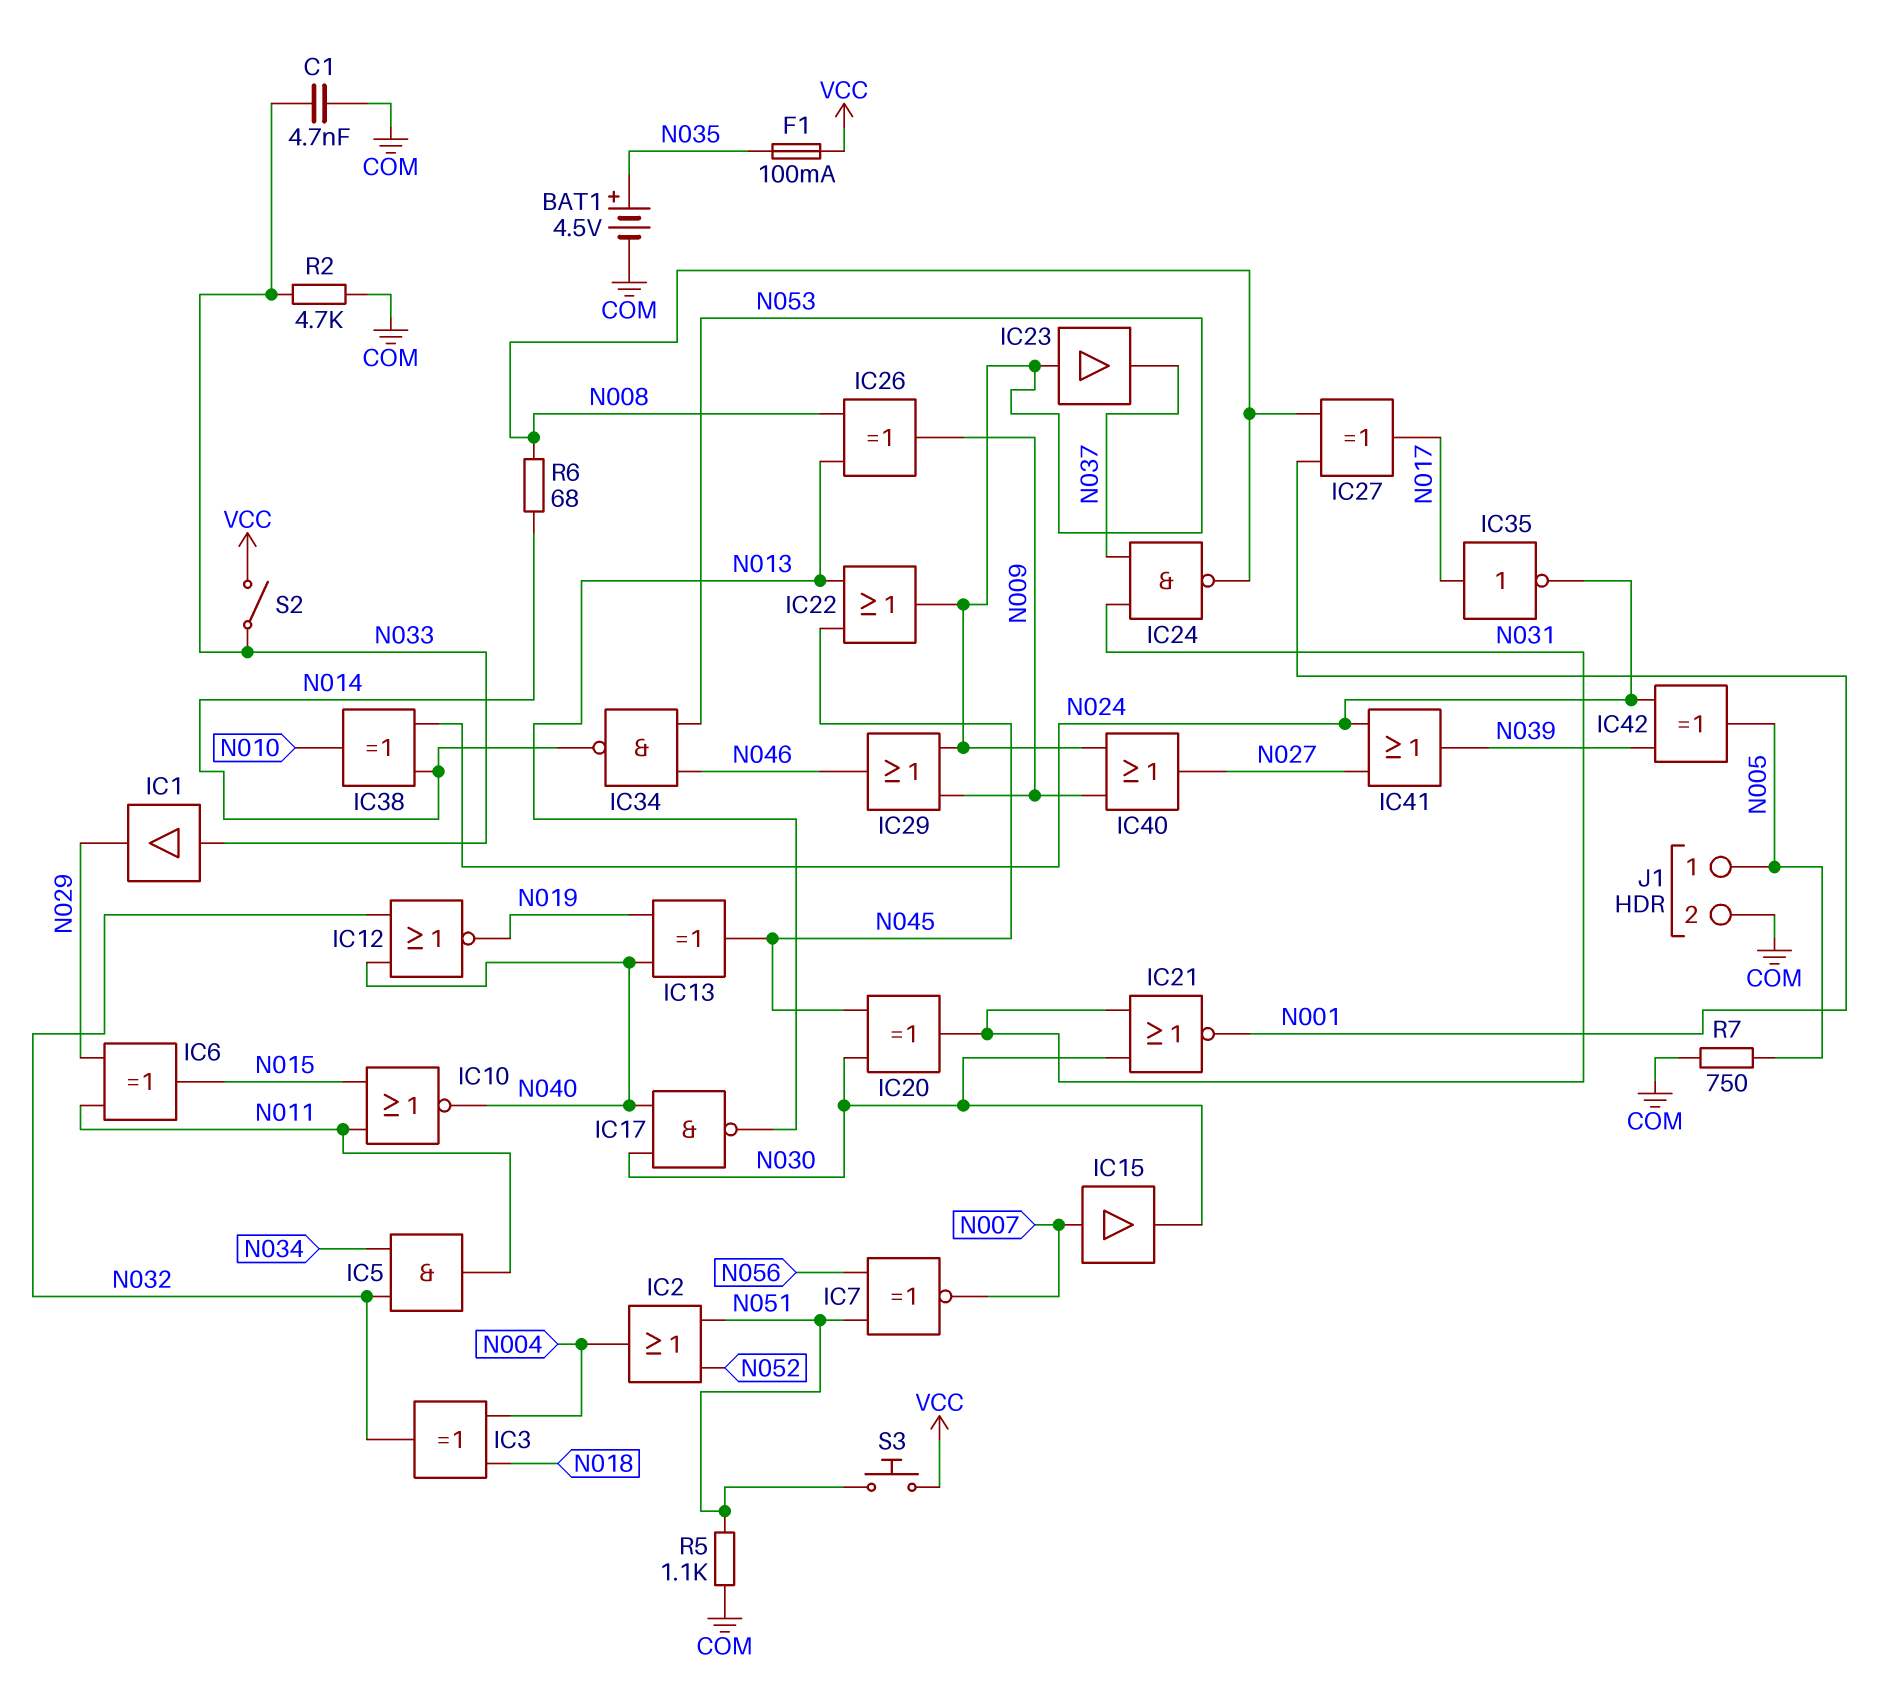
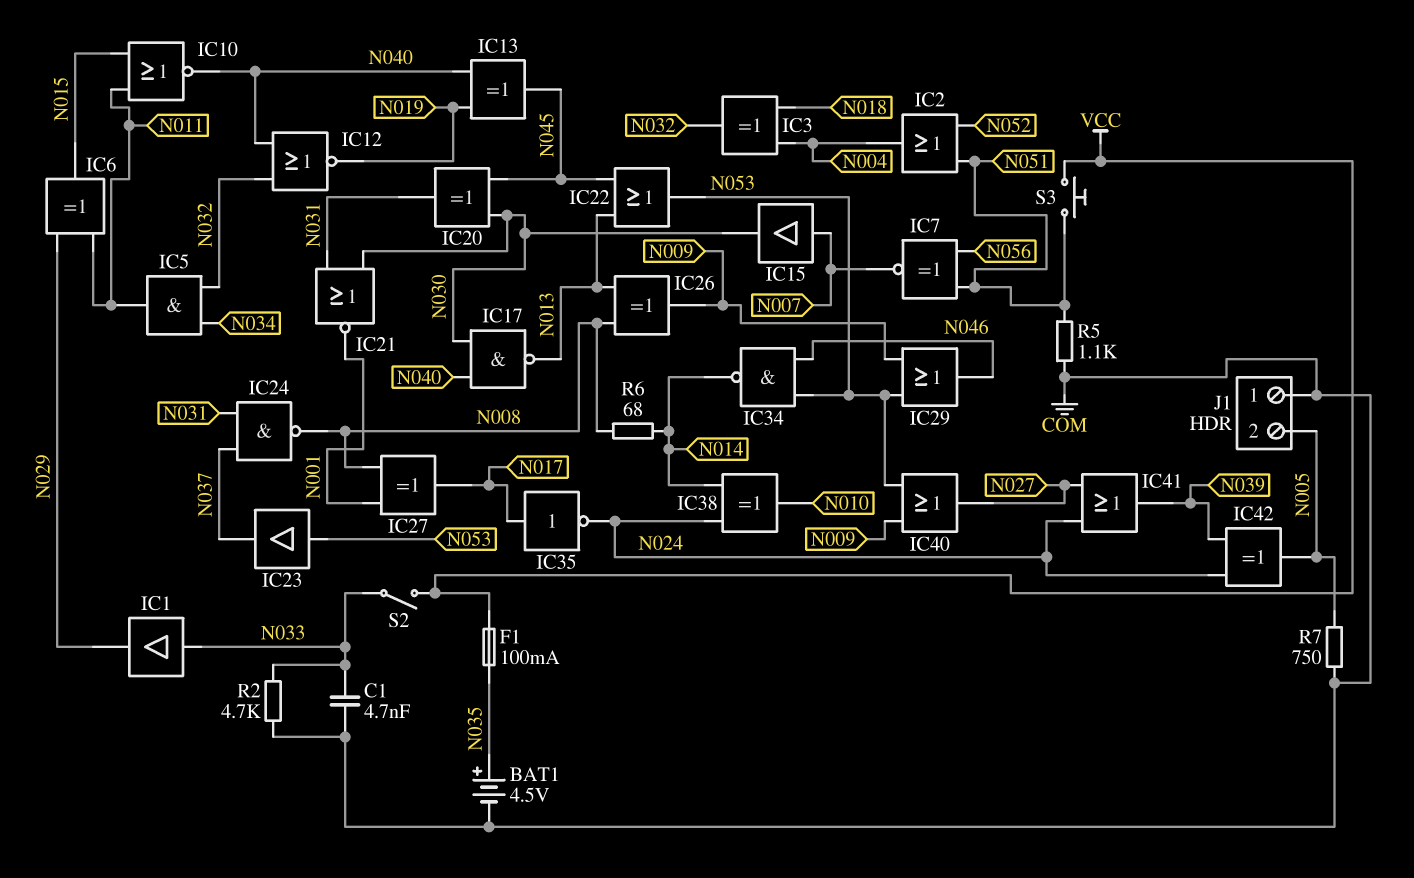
J1 pin 1: N005 -> COM
J1 pin 2: COM -> N005

